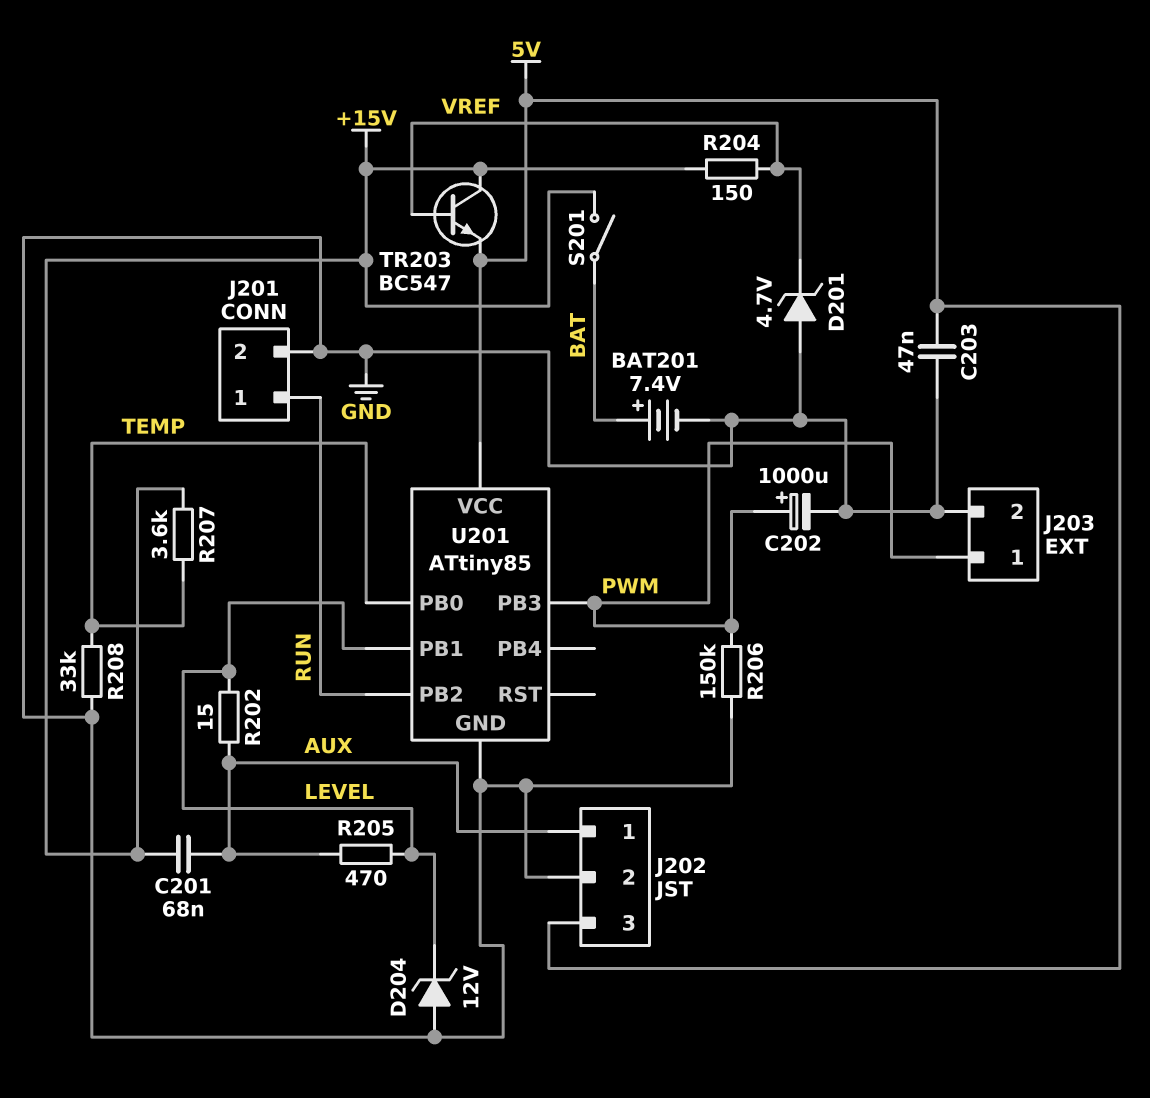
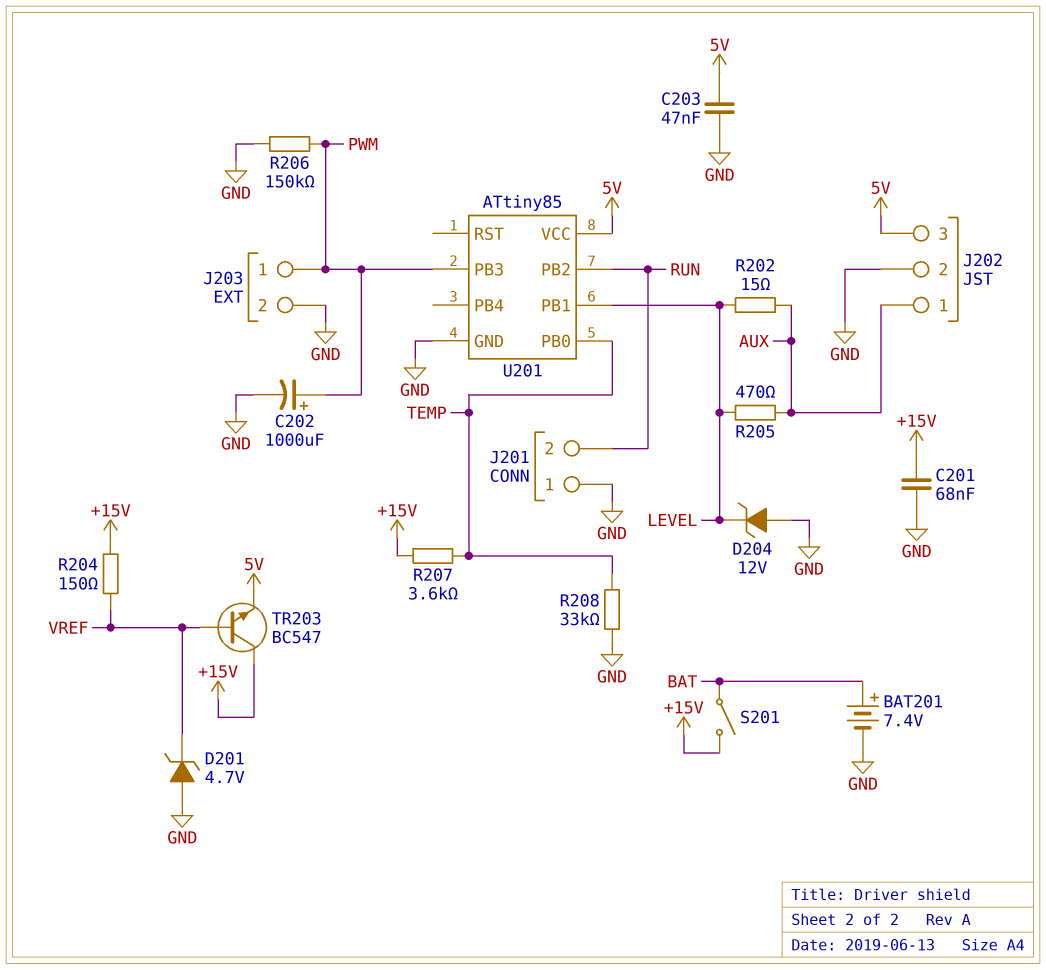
C201: 68nF (+15V, AUX) -> 68nF (+15V, GND)
J201 pin 1: RUN -> GND
J201 pin 2: GND -> RUN

